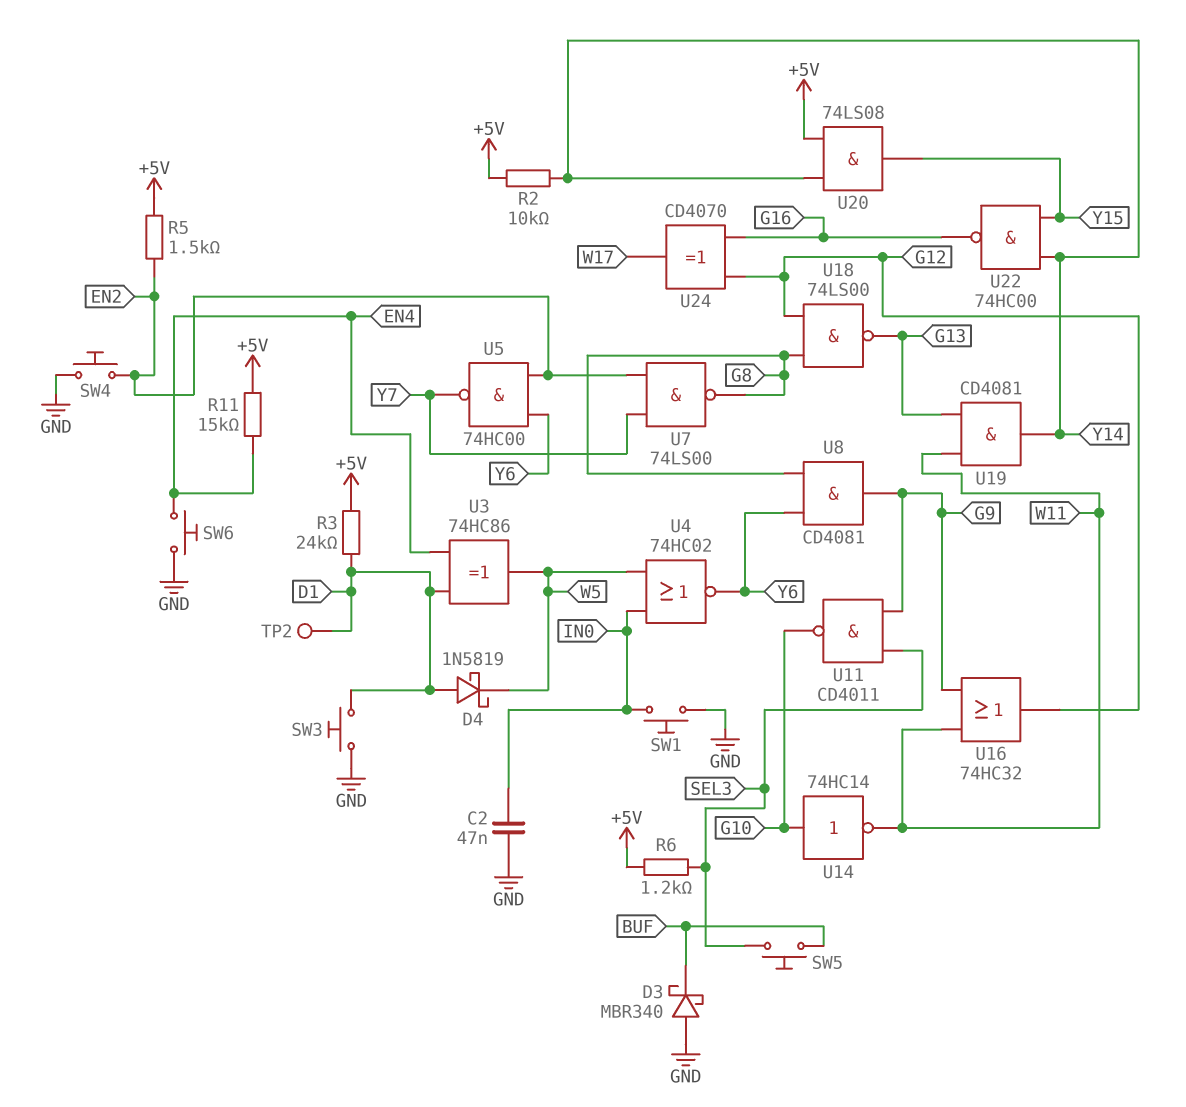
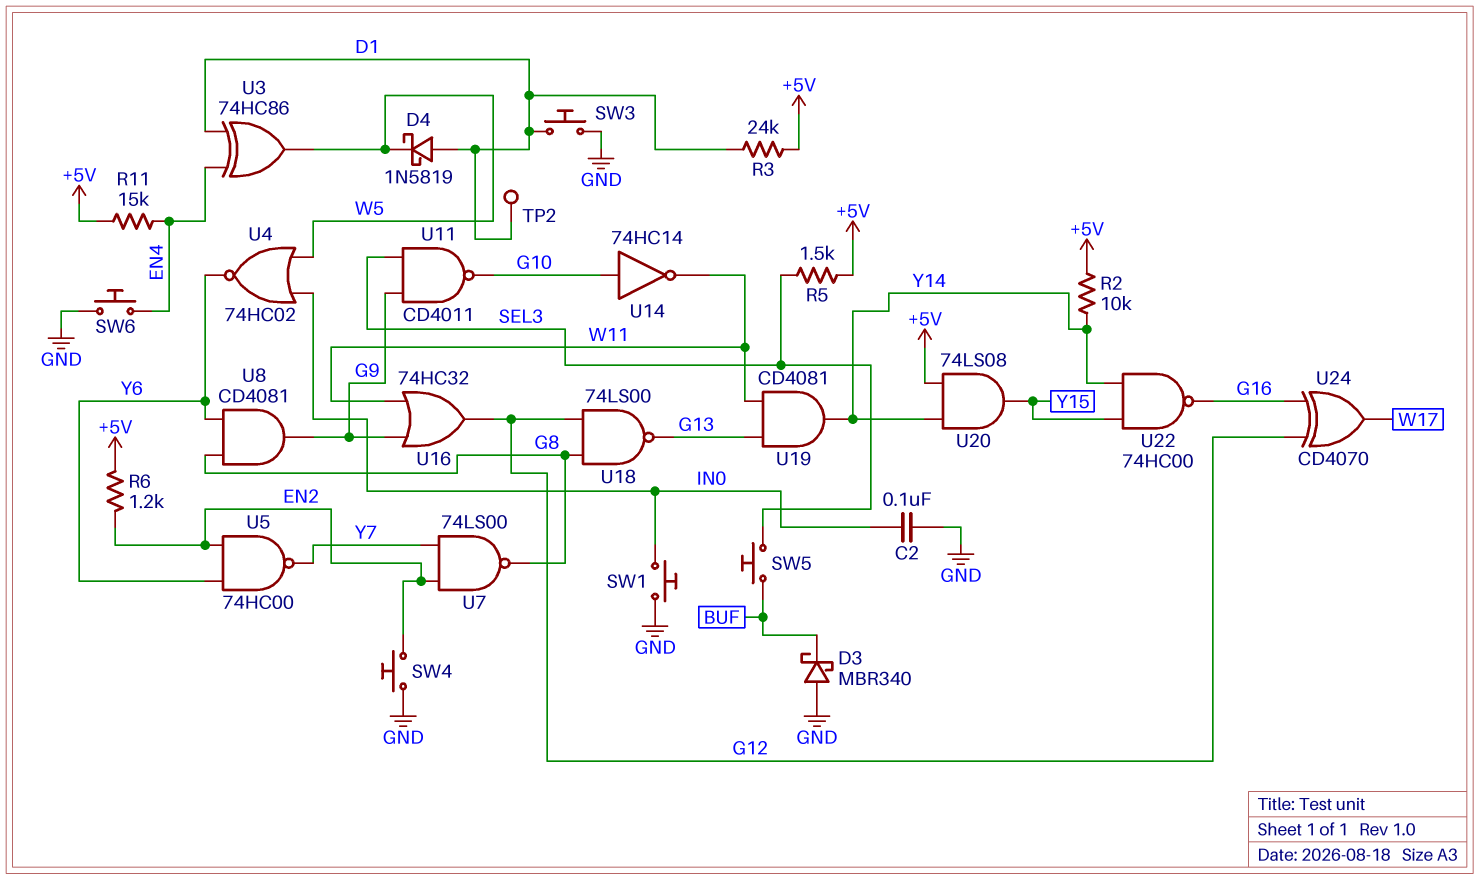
C2: 47nF (GND, IN0) -> 100nF (GND, IN0)
R5: 1.5k (+5V, EN2) -> 1.5k (+5V, SEL3)
R6: 1.2k (+5V, SEL3) -> 1.2k (+5V, EN2)

